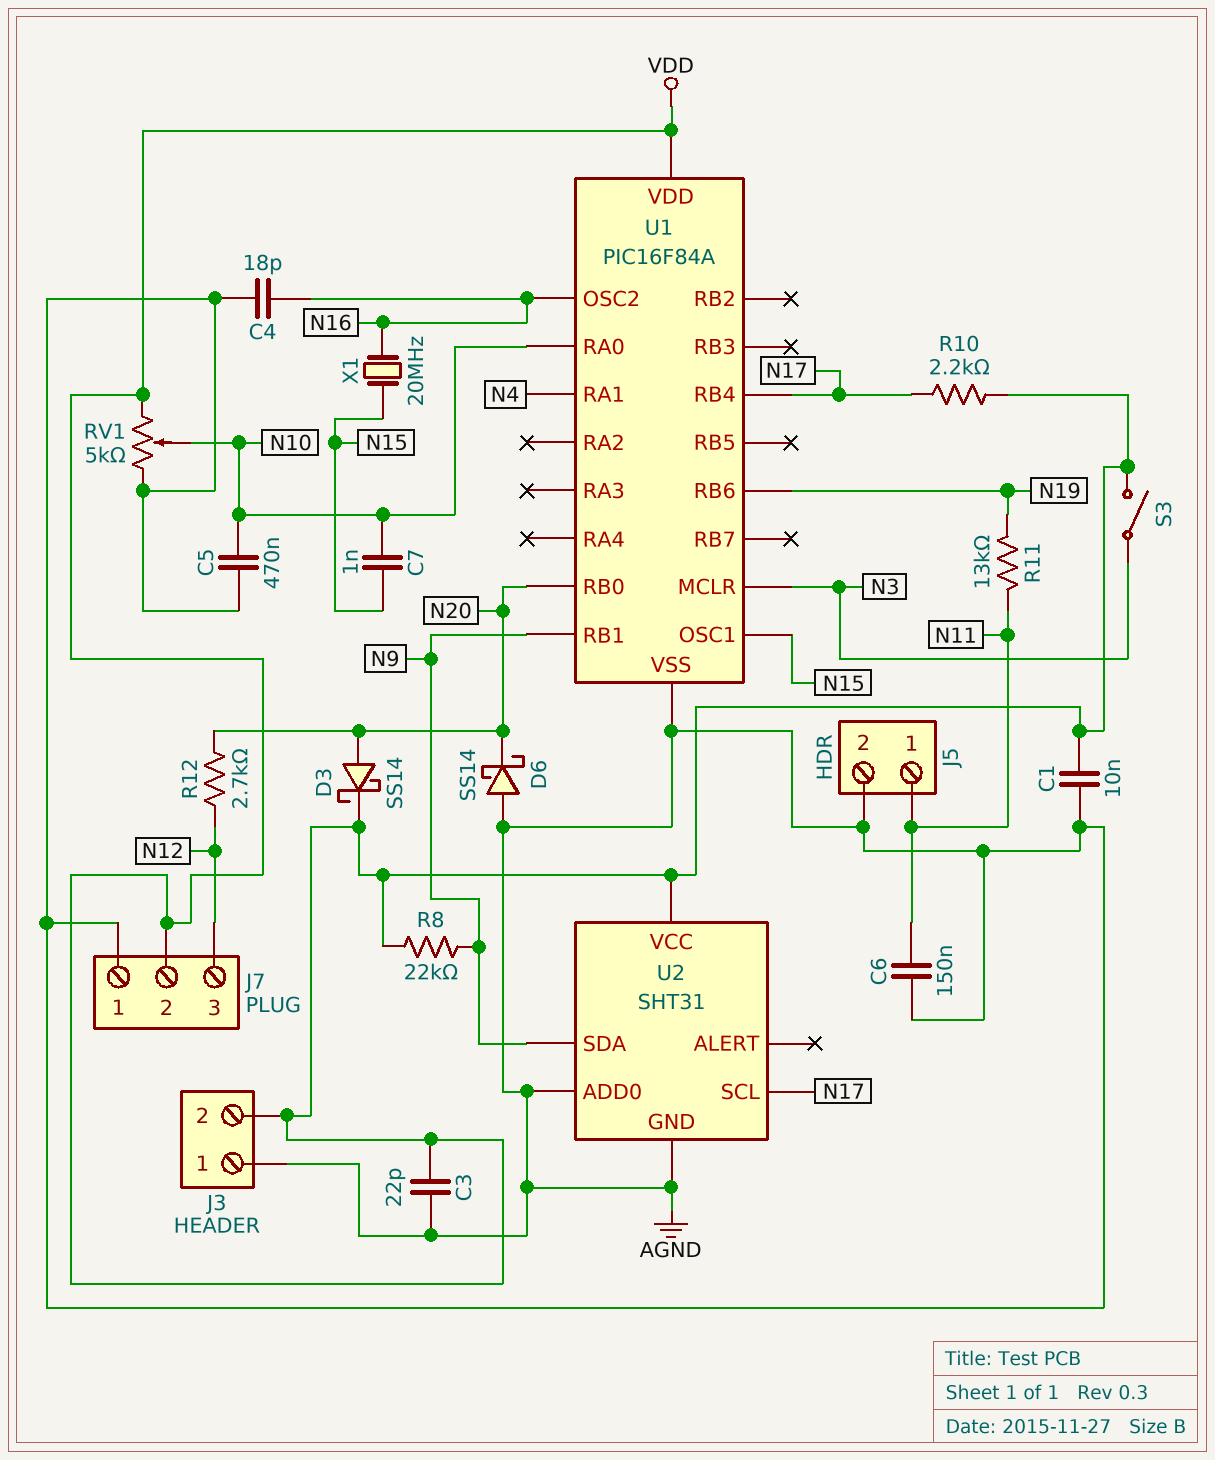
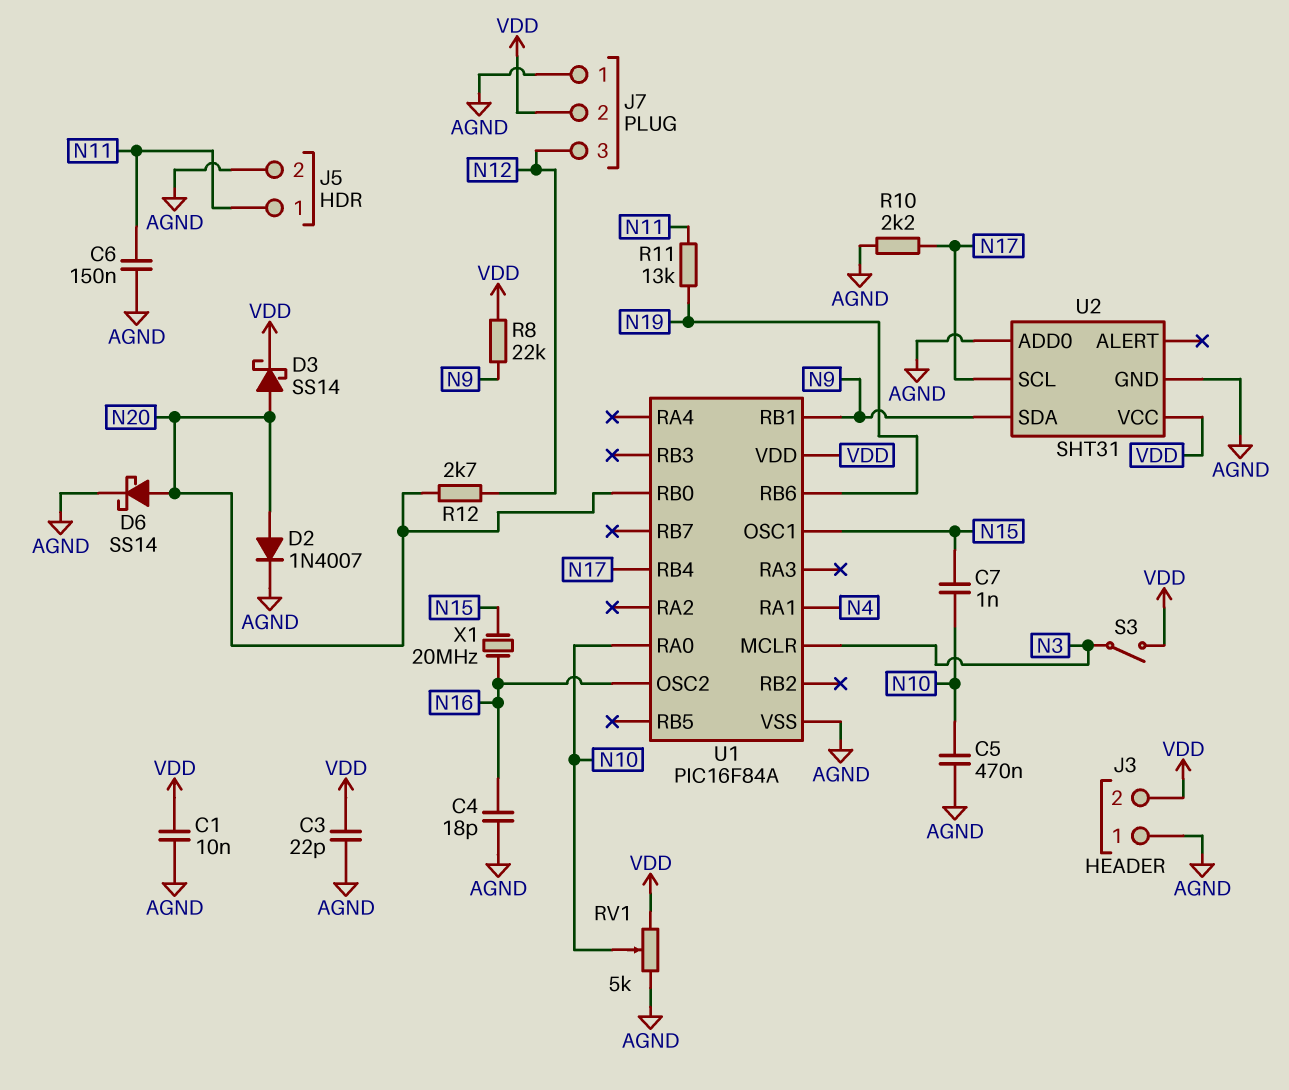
D2: none -> diode 1N4007 (A N20, K AGND)
D6: schottky SS14 (A AGND, K N20) -> schottky SS14 (A N20, K AGND)
R10: 2.2k (N17, VDD) -> 2.2k (AGND, N17)

